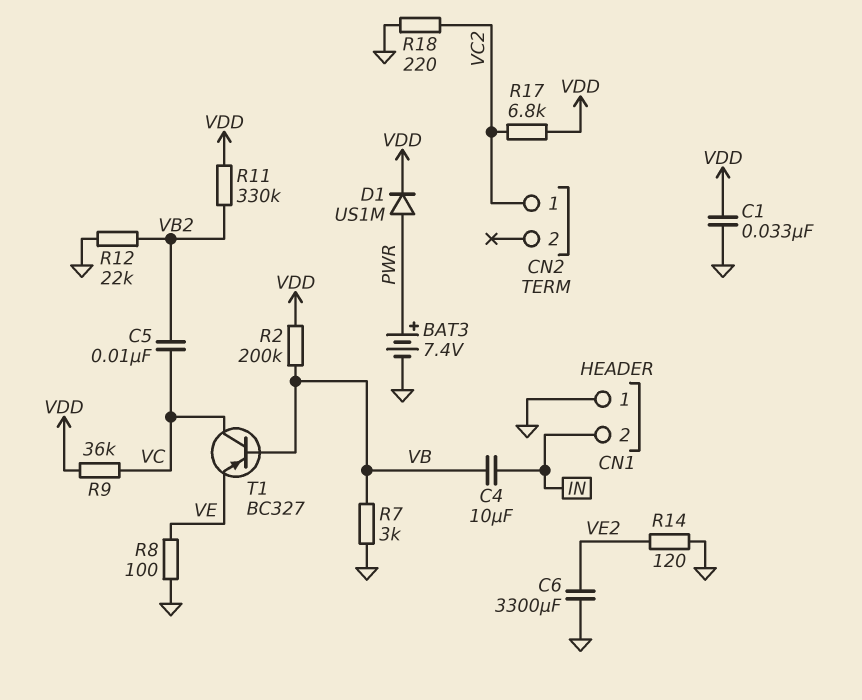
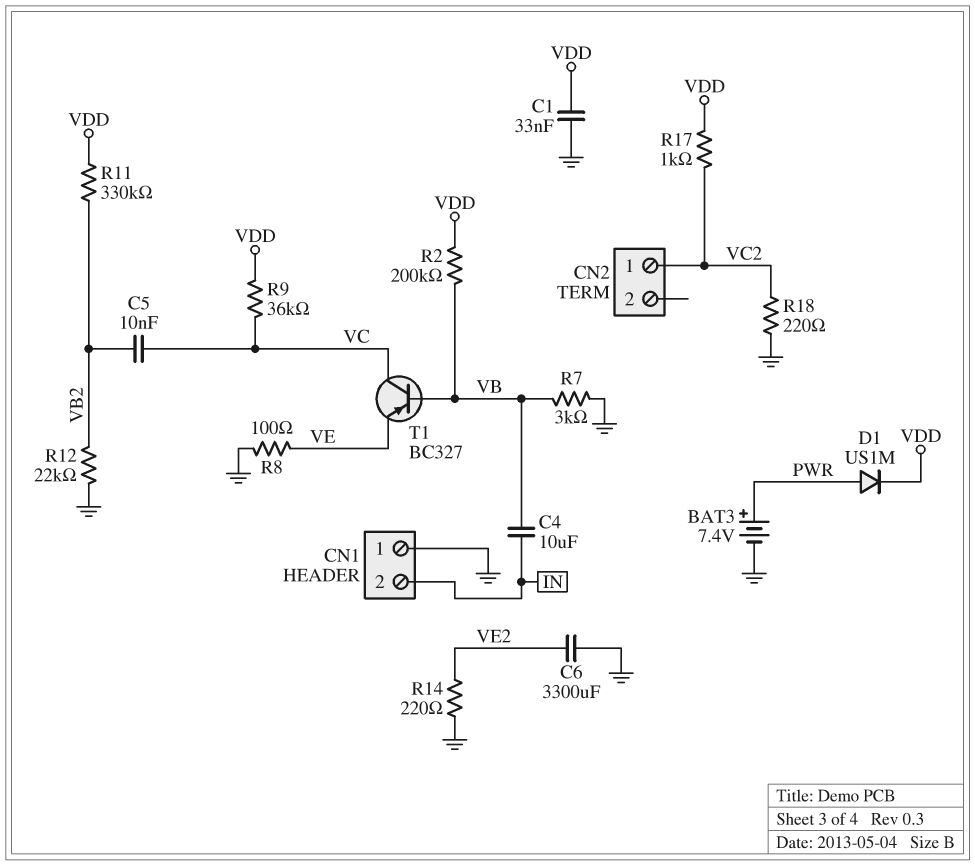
R14: 120 (GND, VE2) -> 220 (GND, VE2)
R17: 6.8k (VC2, VDD) -> 1k (VC2, VDD)

